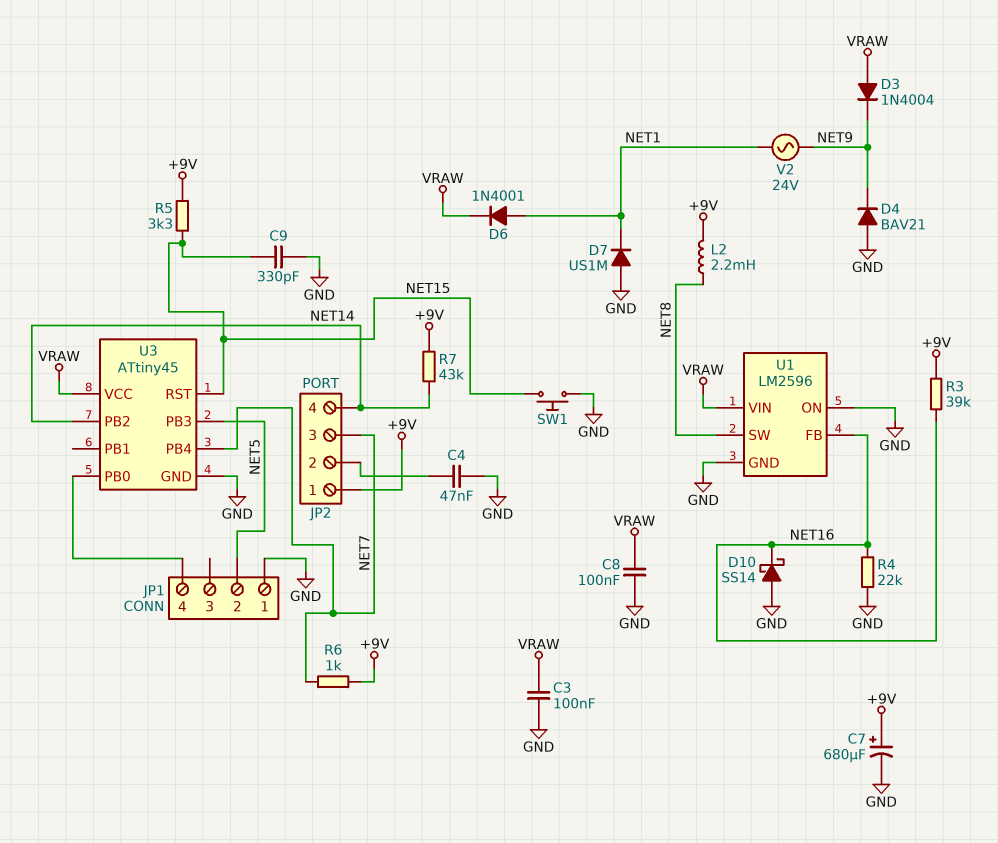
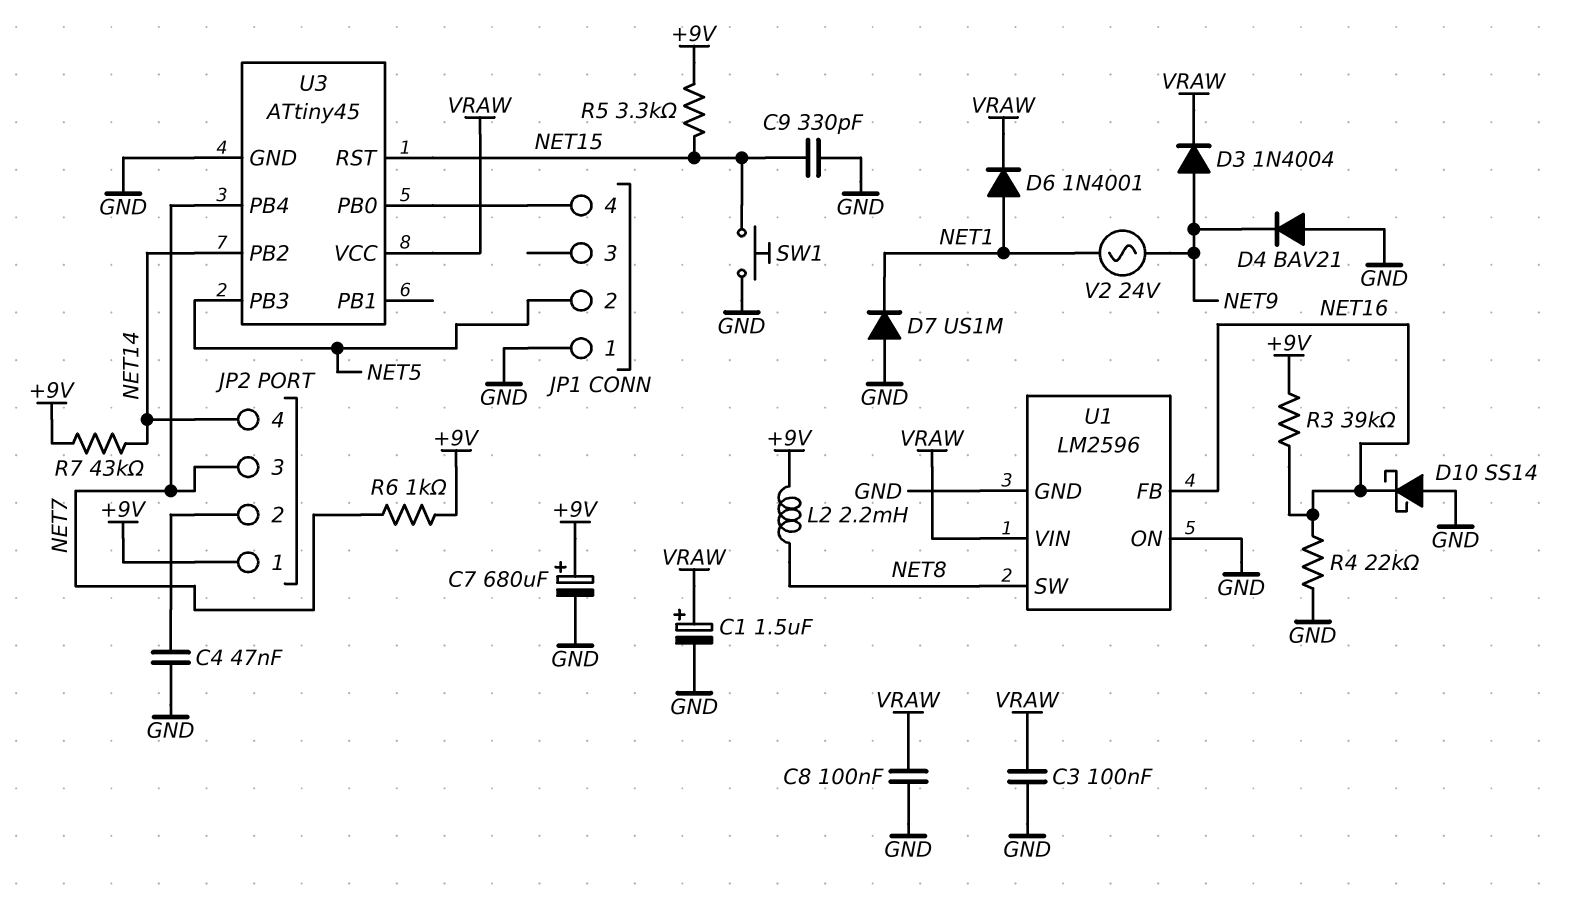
C1: none -> 1.5uF (plus VRAW, minus GND)
D3: diode 1N4004 (A VRAW, K NET9) -> diode 1N4004 (A NET9, K VRAW)

